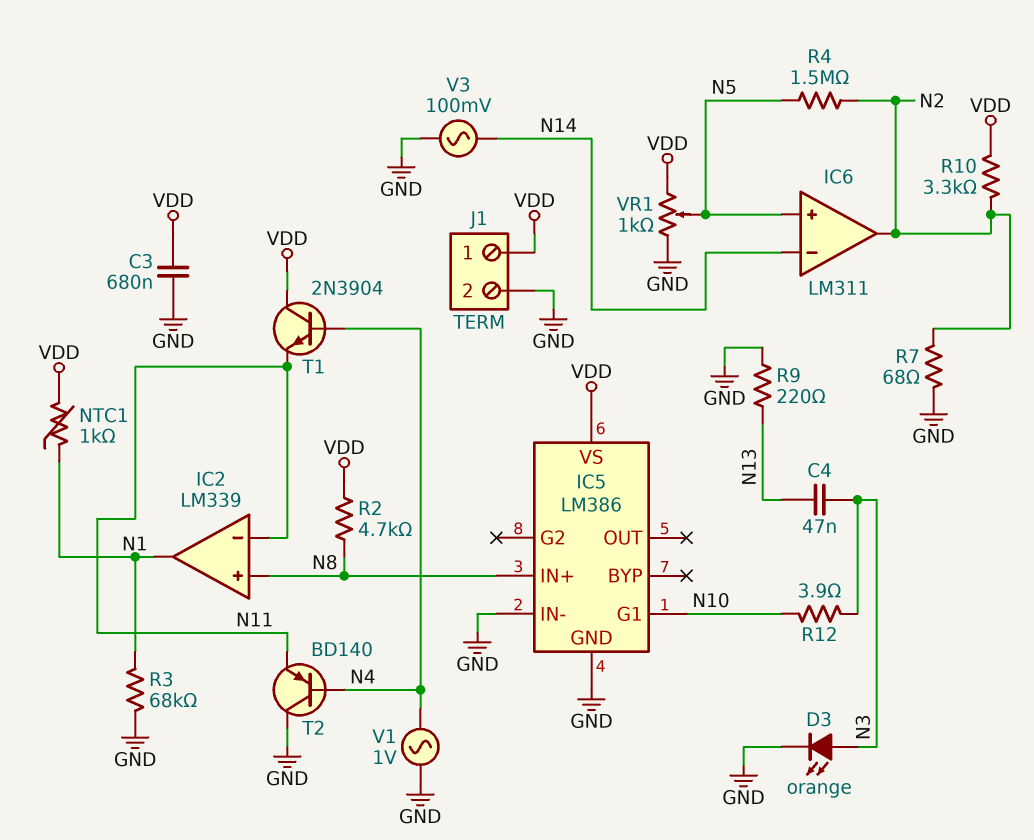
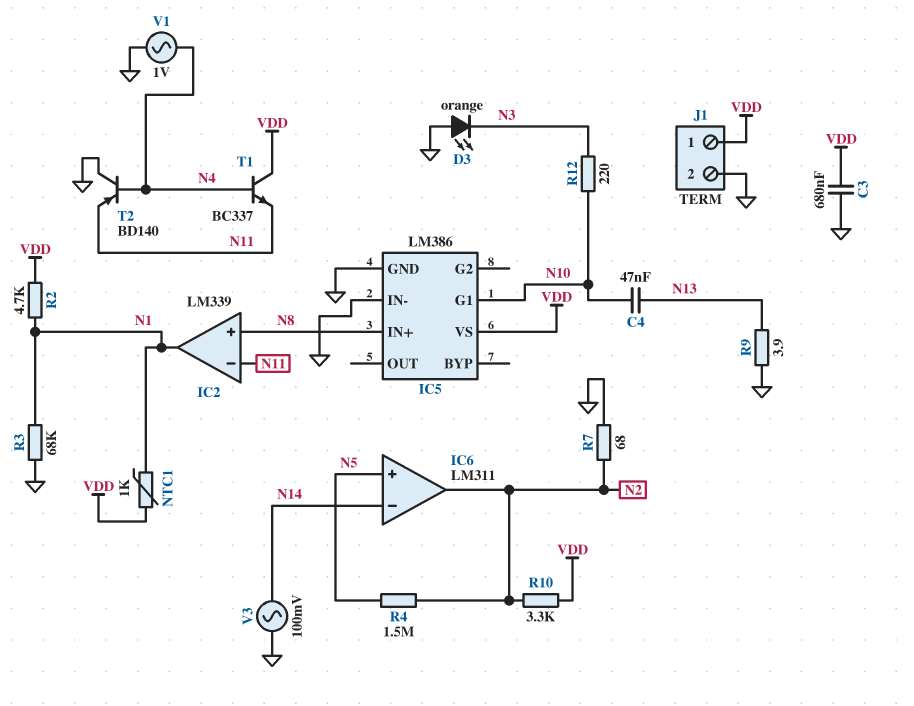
C4: 47nF (N3, N13) -> 47nF (N10, N13)
D3: LED orange (A N3, K GND) -> LED orange (A GND, K N3)
R2: 4.7k (N8, VDD) -> 4.7k (N1, VDD)
R9: 220 (GND, N13) -> 3.9 (GND, N13)
R12: 3.9 (N3, N10) -> 220 (N3, N10)
T1: NPN 2N3904 (B N4, C VDD, E N11) -> NPN BC337 (B N4, C VDD, E N11)
VR1: 1k (GND, VDD, wiper N5) -> none

